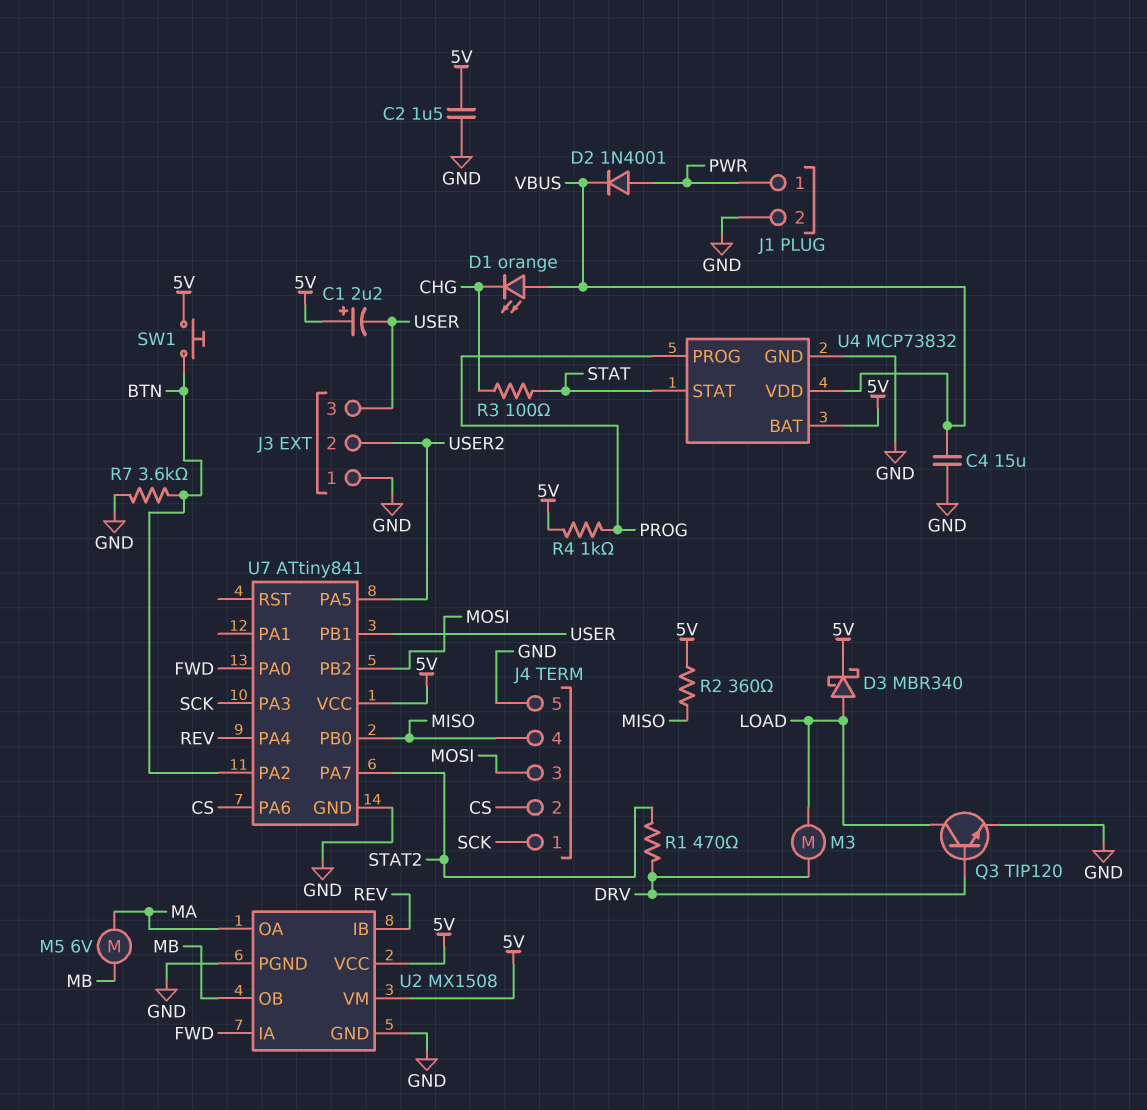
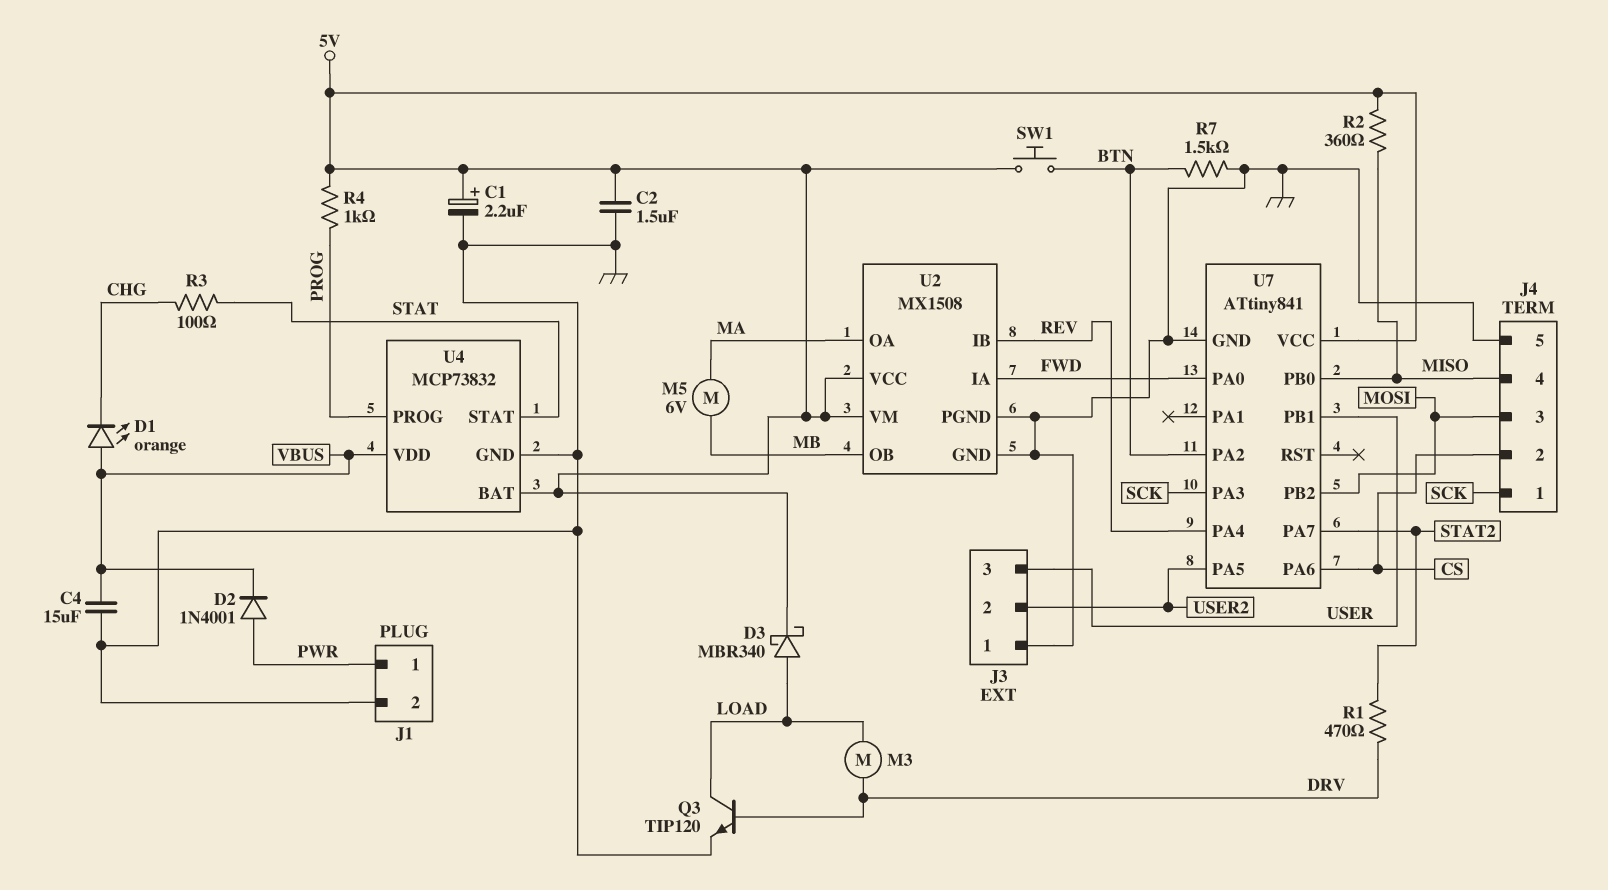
C1: 2.2uF (plus 5V, minus USER) -> 2.2uF (plus 5V, minus GND)
R7: 3.6k (BTN, GND) -> 1.5k (BTN, GND)

